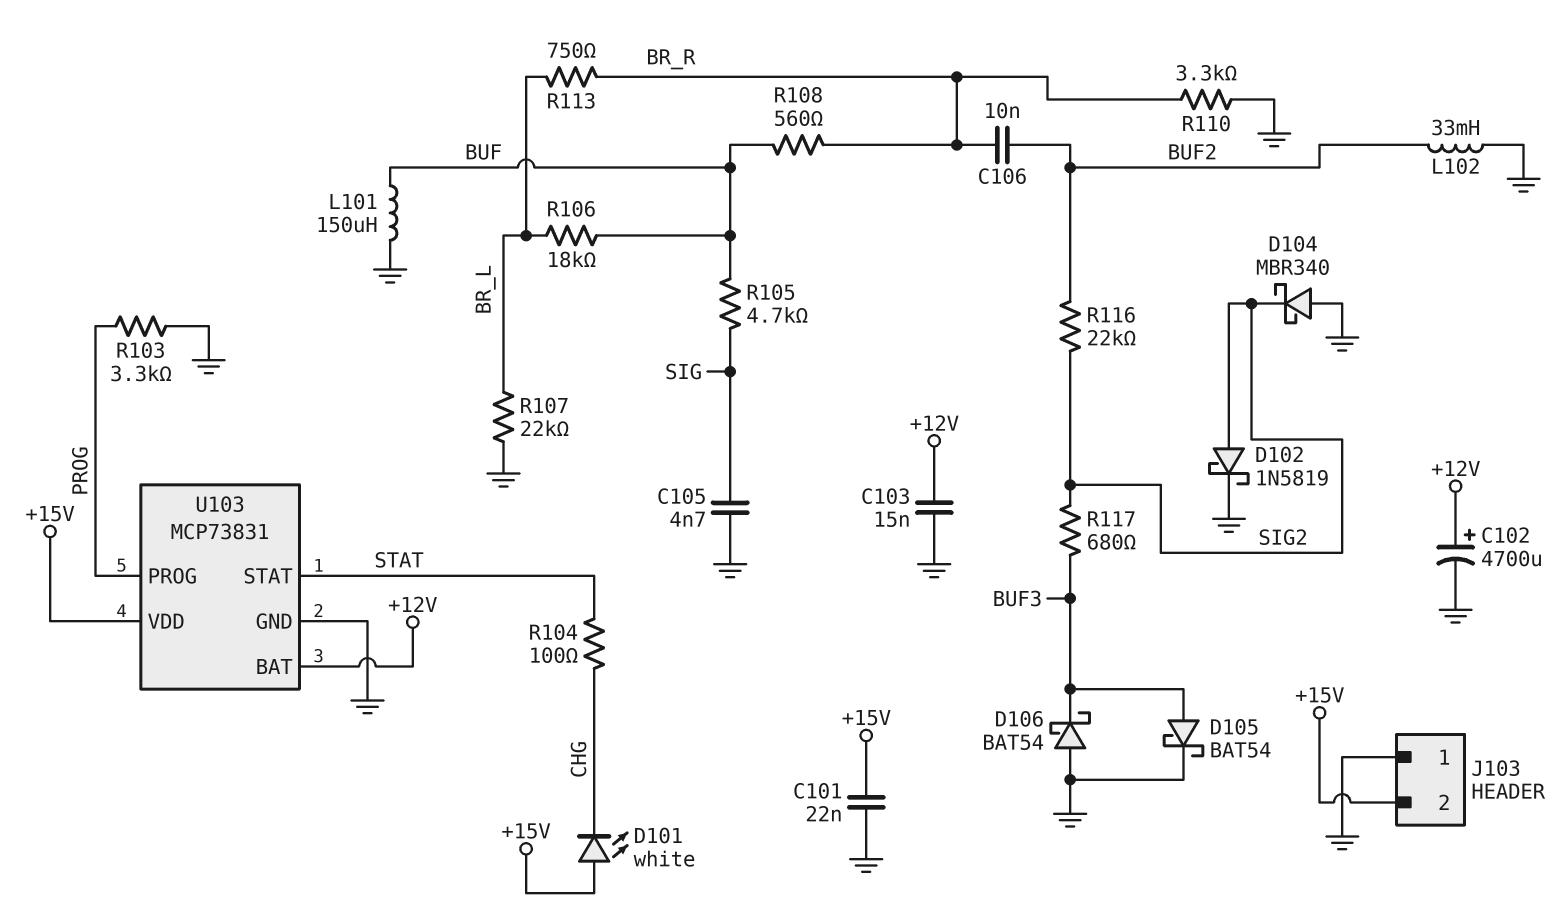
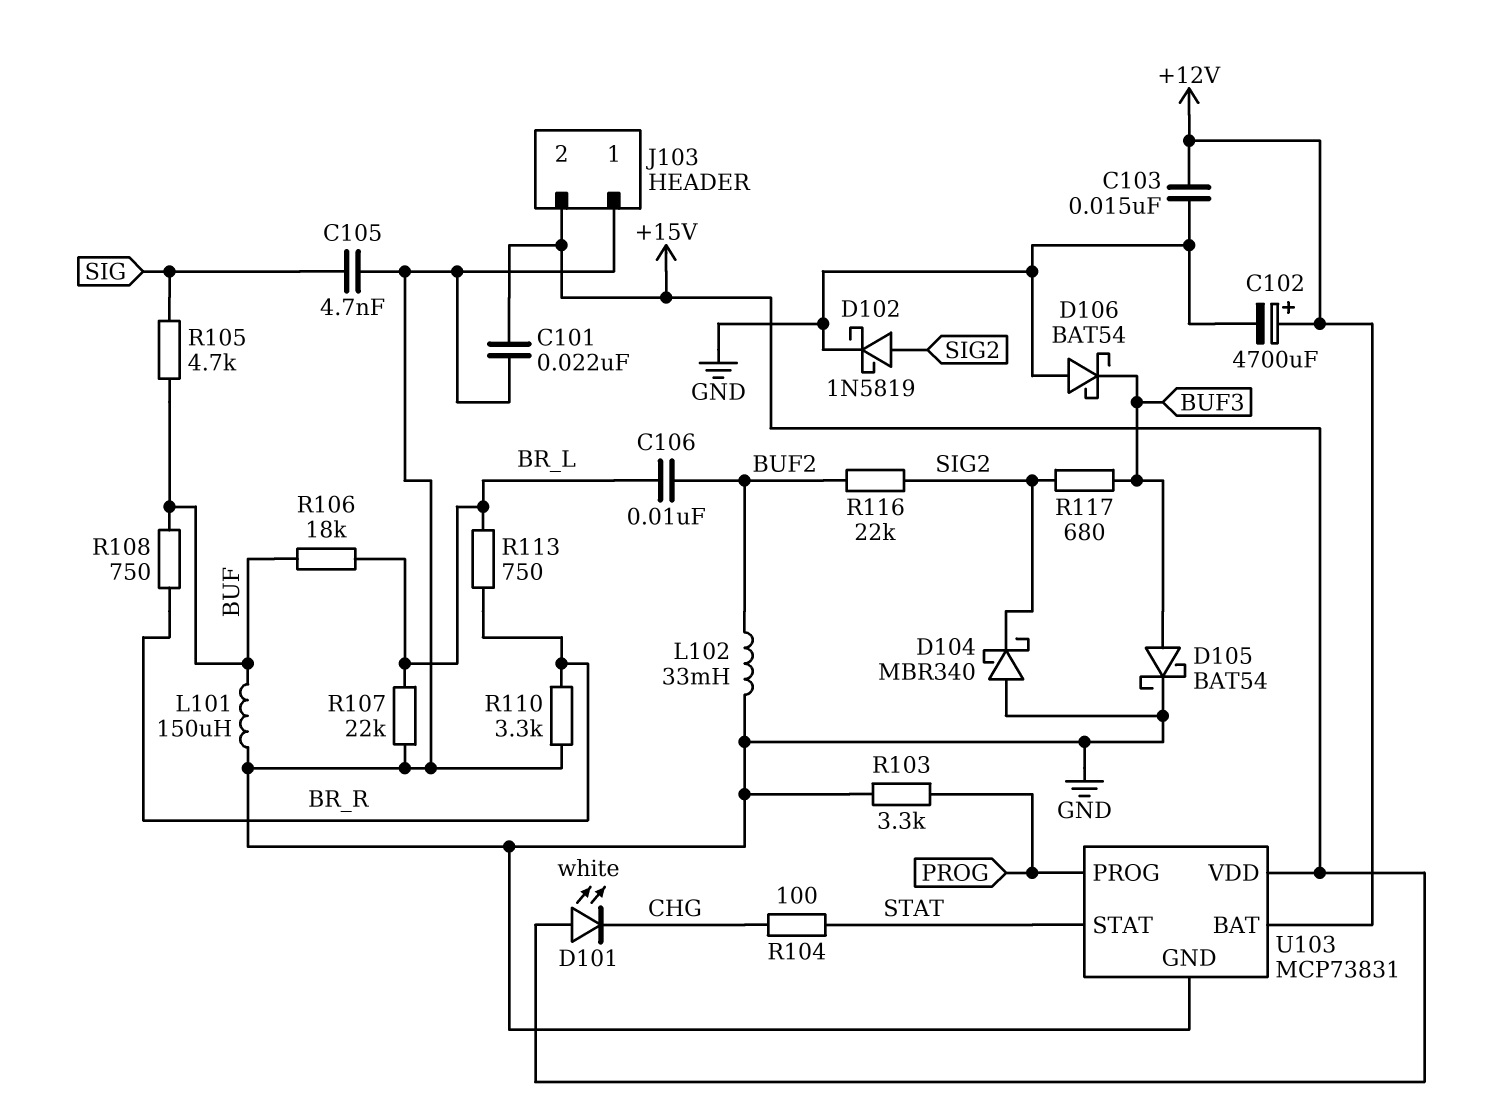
C106: 10nF (BR_R, BUF2) -> 10nF (BR_L, BUF2)
R108: 560 (BR_R, BUF) -> 750 (BR_R, BUF)

